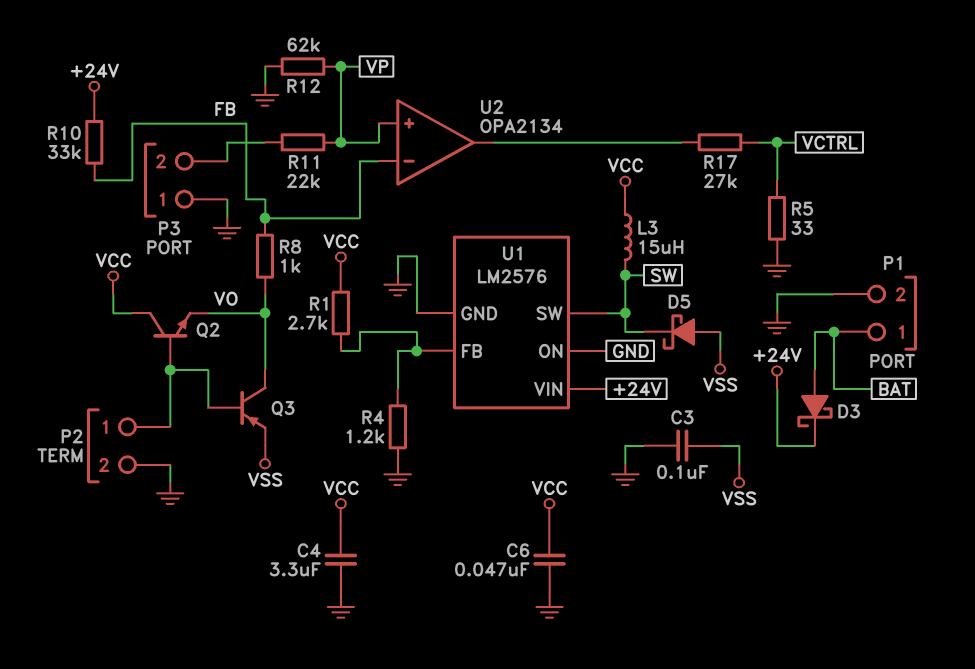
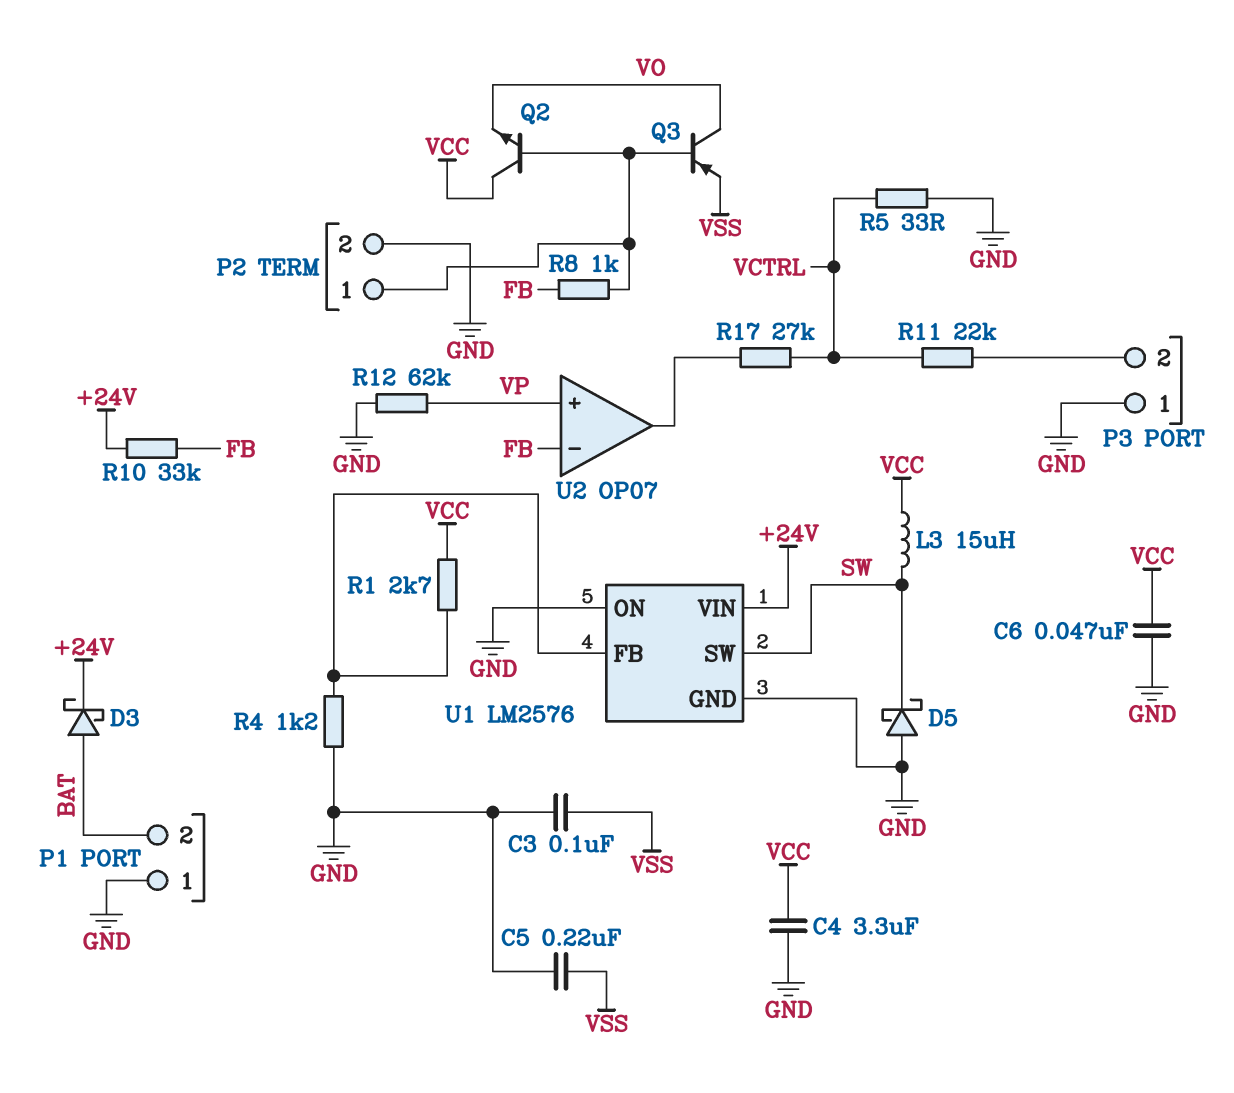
C5: none -> 220nF (GND, VSS)
D5: schottky (A VSS, K SW) -> schottky (A GND, K SW)
P1 pin 1: BAT -> GND
P1 pin 2: GND -> BAT
R8: 1k (FB, VO) -> 1k (FB, P2/1)
R11: 22k (P3/2, VP) -> 22k (P3/2, VCTRL)
U2: OPA2134 -> OP07

